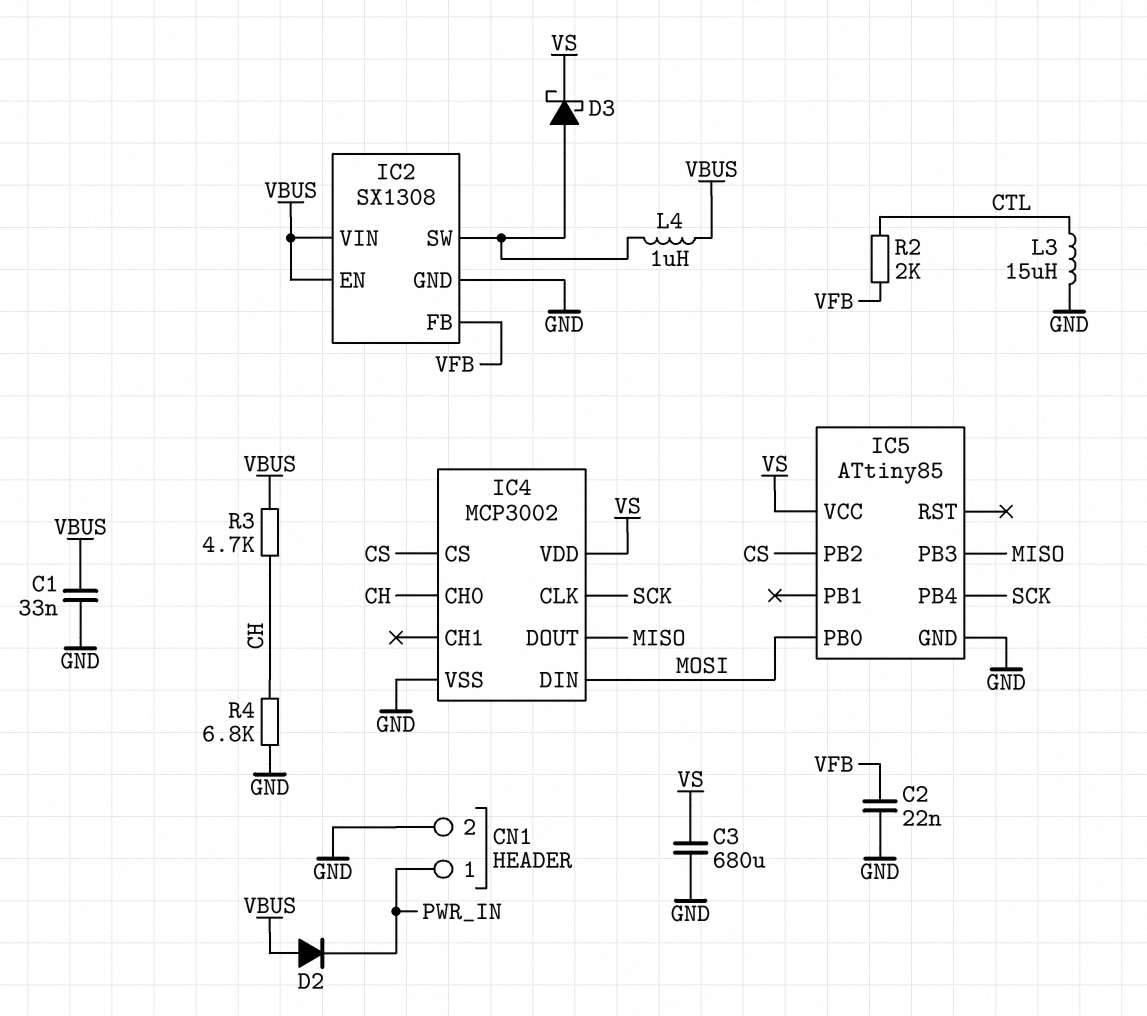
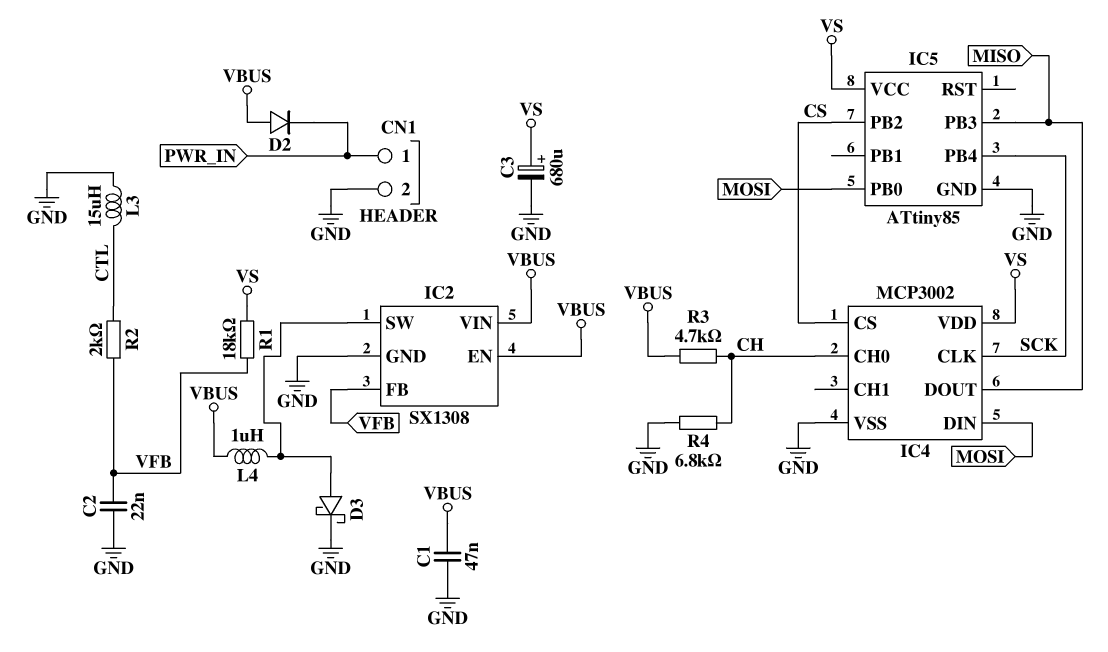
C1: 33nF (GND, VBUS) -> 47nF (GND, VBUS)
C3: 680uF (GND, VS) -> 680uF (plus VS, minus GND)
D3: schottky (A IC2/SW, K VS) -> schottky (A IC2/SW, K GND)
R1: none -> 18k (VFB, VS)

